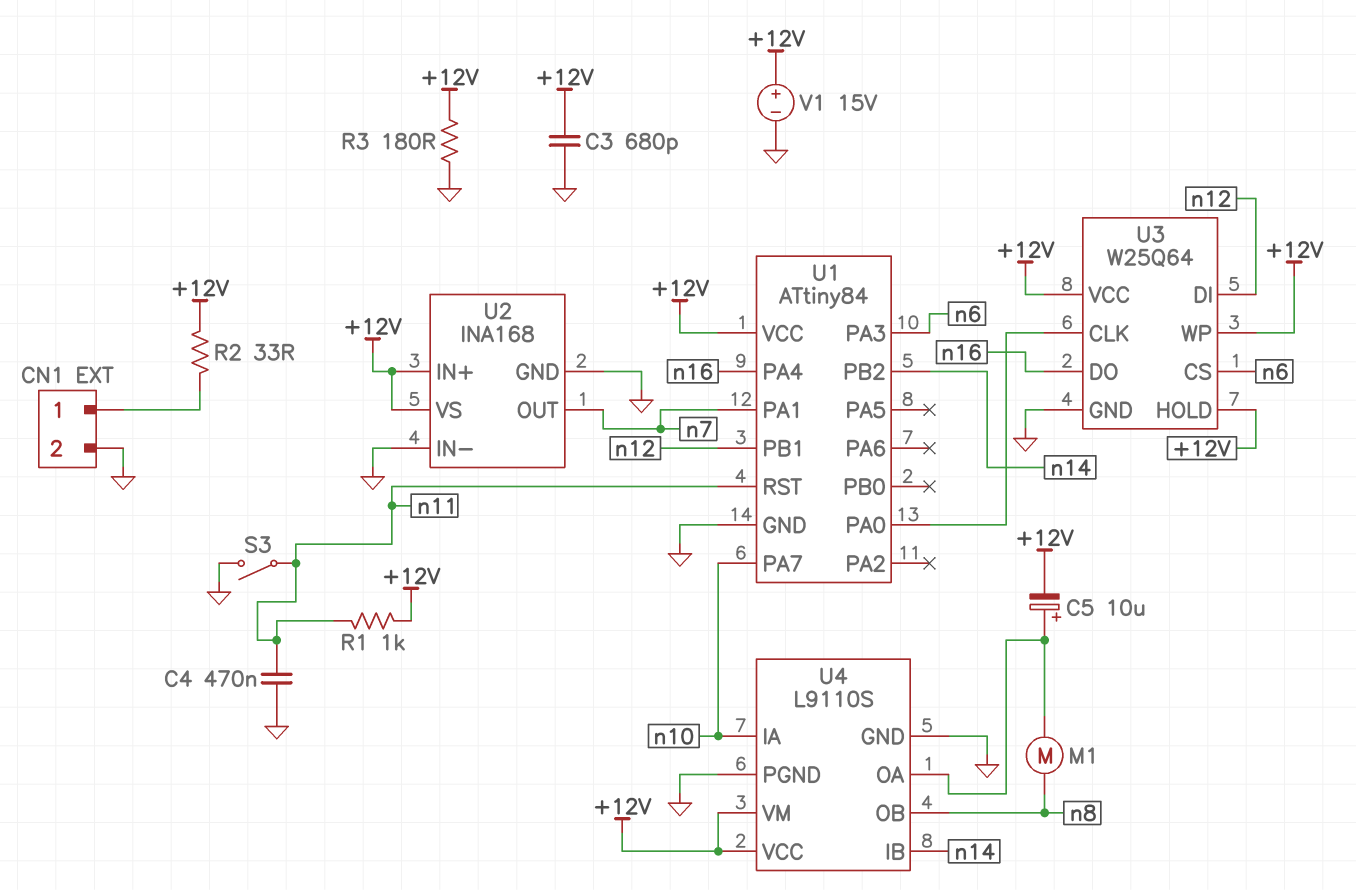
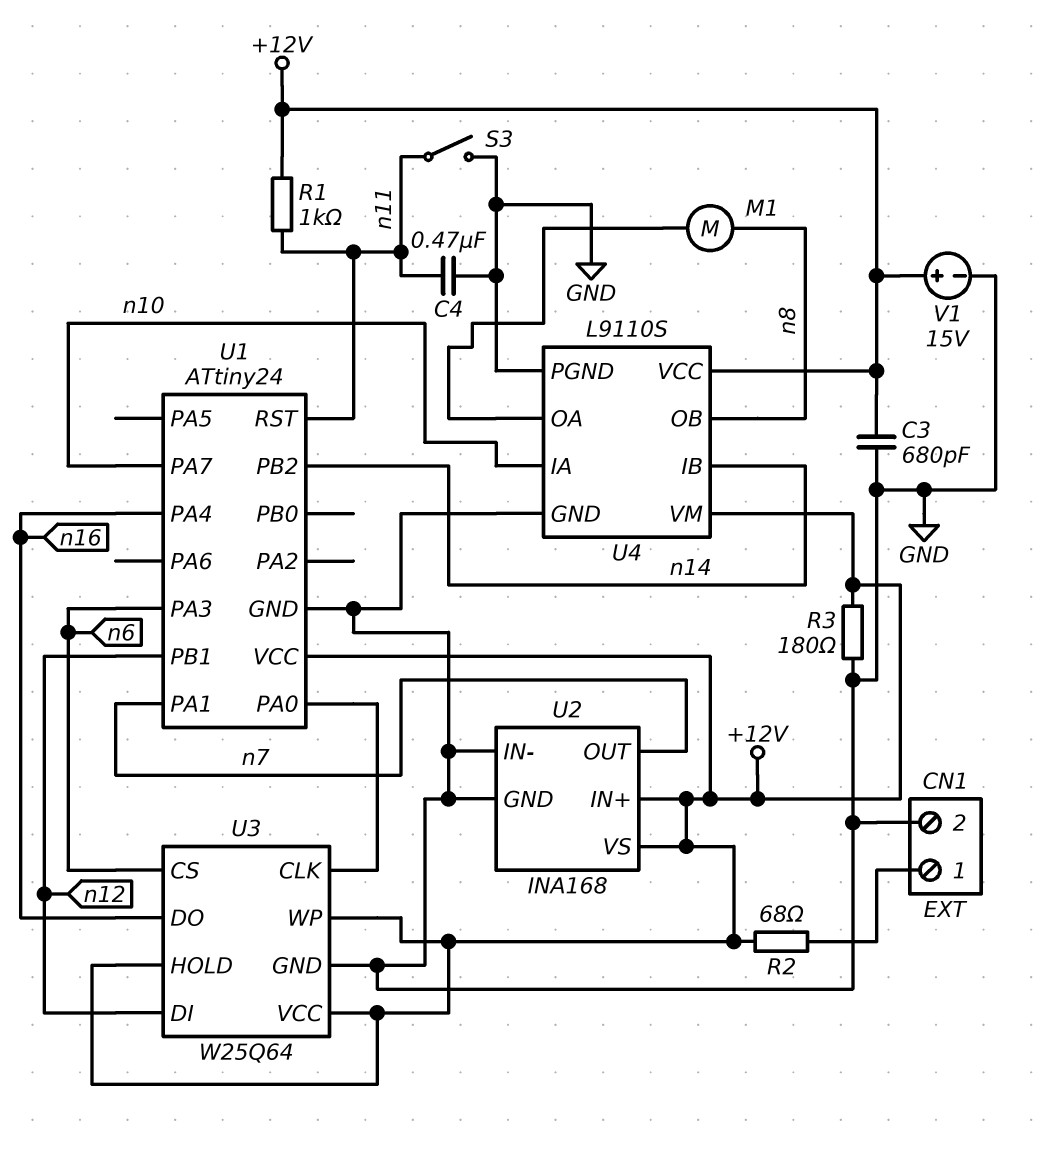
C5: 10uF (plus U4/OA, minus +12V) -> none
R2: 33 (+12V, CN1/1) -> 68 (+12V, CN1/1)
U1: ATtiny84 -> ATtiny24

